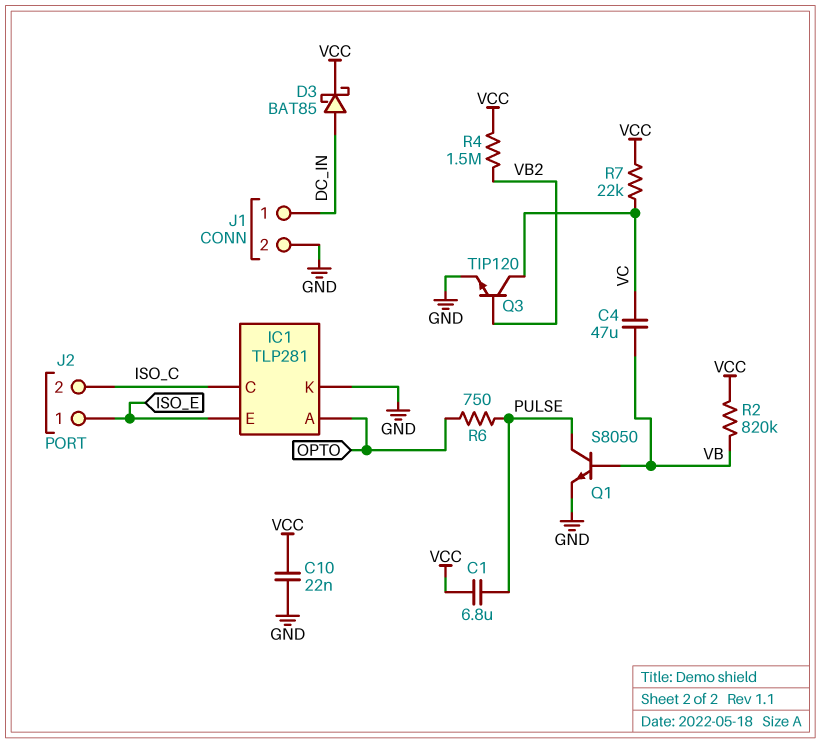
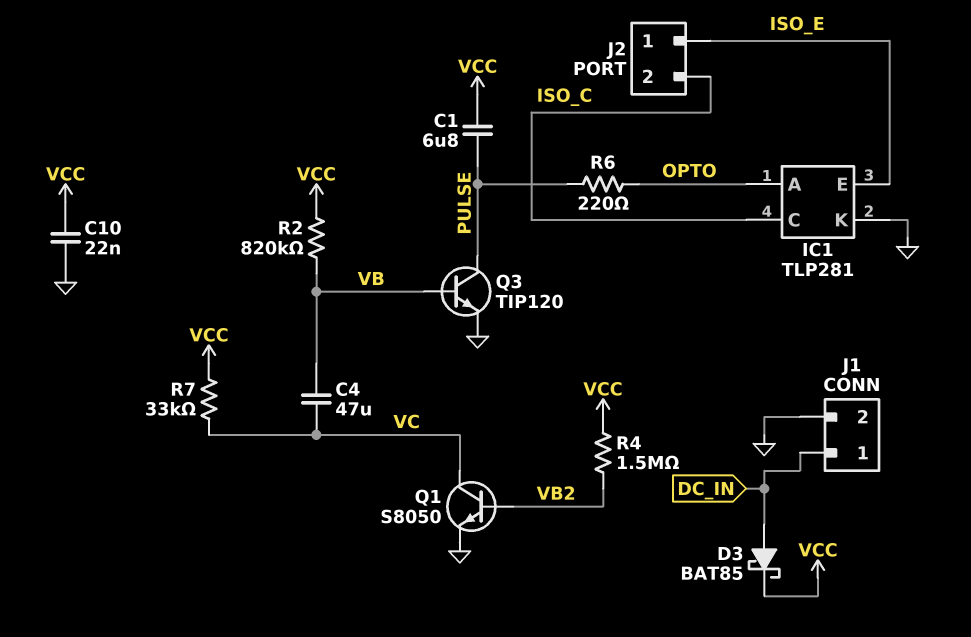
Q1: NPN S8050 (B VB, C PULSE, E GND) -> NPN S8050 (B VB2, C VC, E GND)
Q3: NPN TIP120 (B VB2, C VC, E GND) -> NPN TIP120 (B VB, C PULSE, E GND)
R6: 750 (OPTO, PULSE) -> 220 (OPTO, PULSE)
R7: 22k (VC, VCC) -> 33k (VC, VCC)

